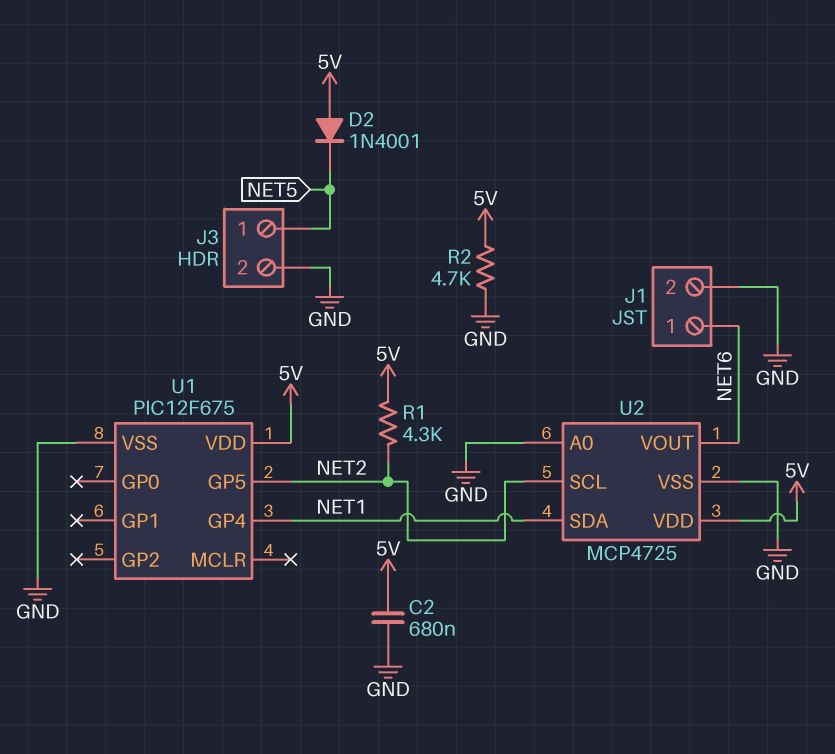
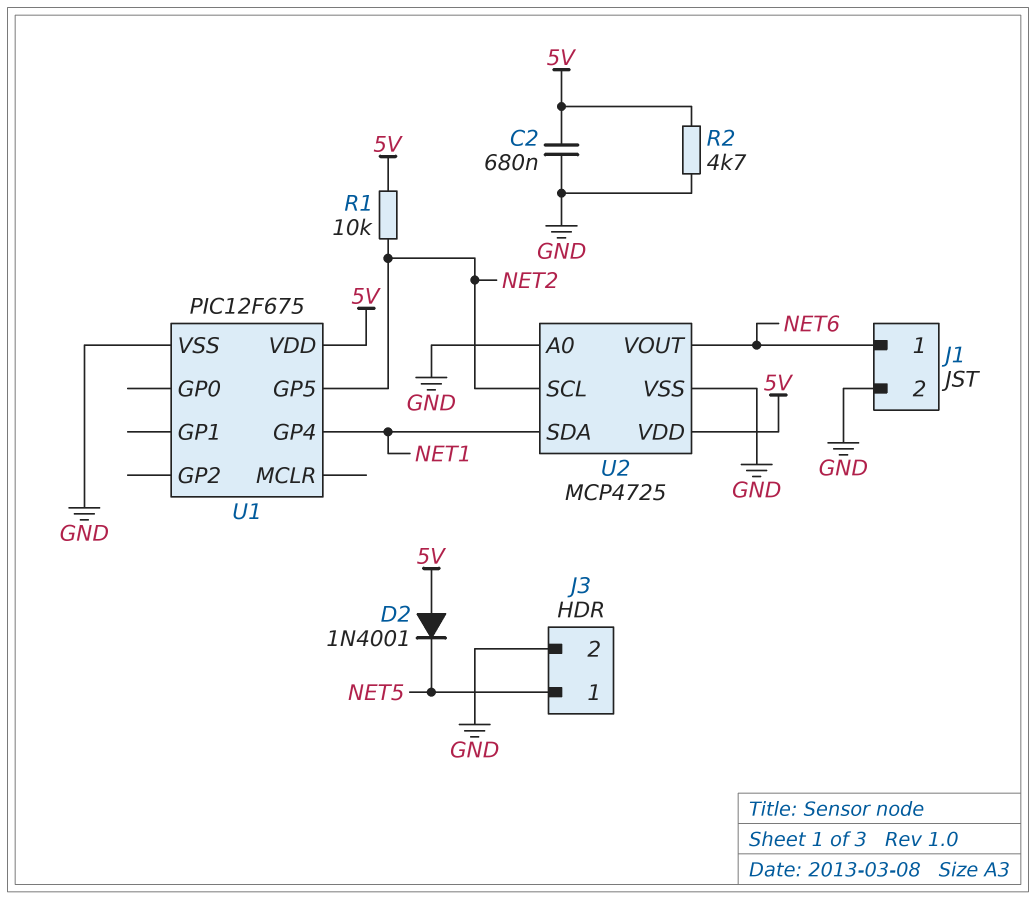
R1: 4.3k (5V, NET2) -> 10k (5V, NET2)

